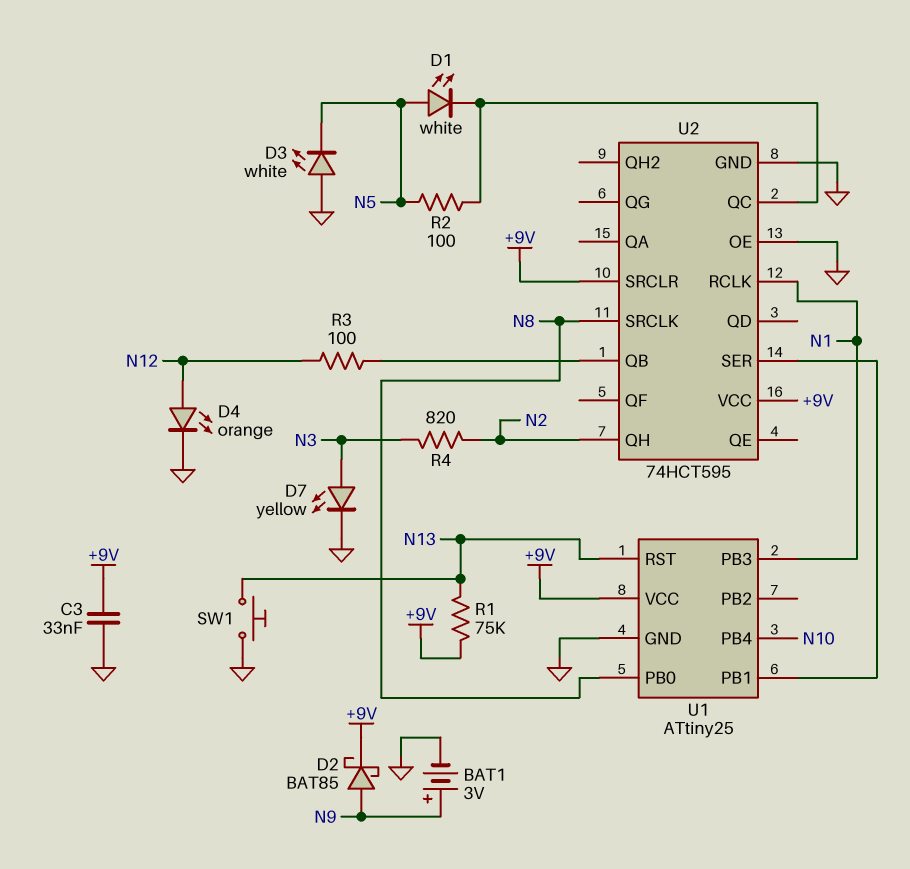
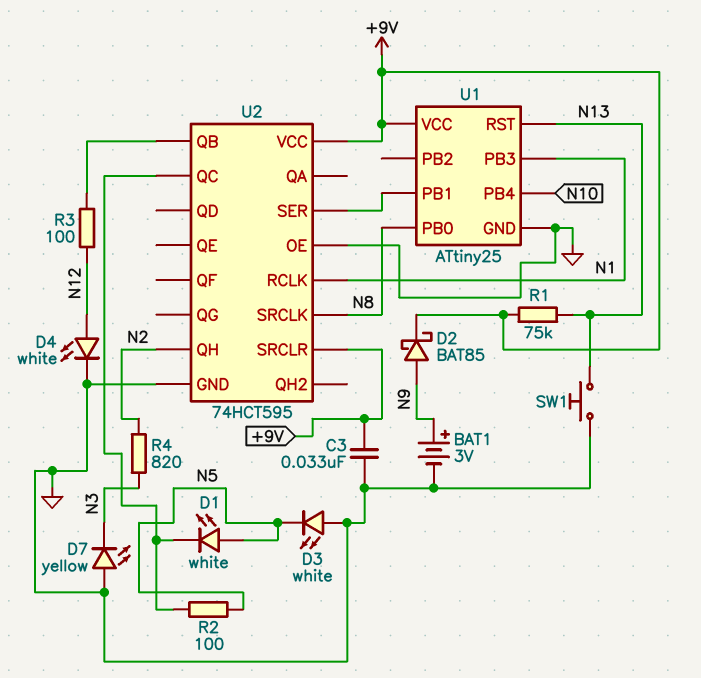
D4: LED orange (A N12, K GND) -> LED white (A N12, K GND)
D7: LED yellow (A N3, K GND) -> LED yellow (A GND, K N3)

